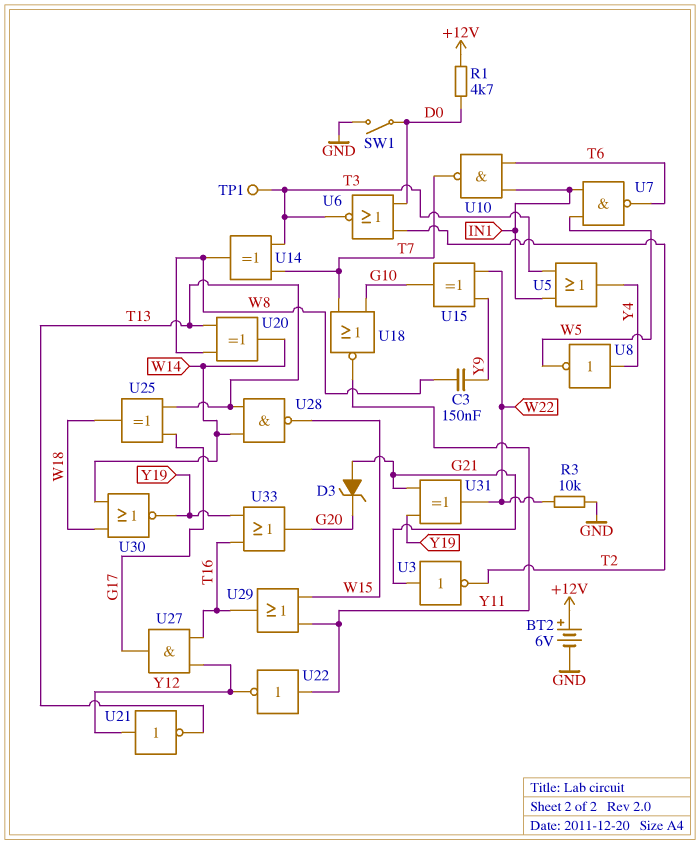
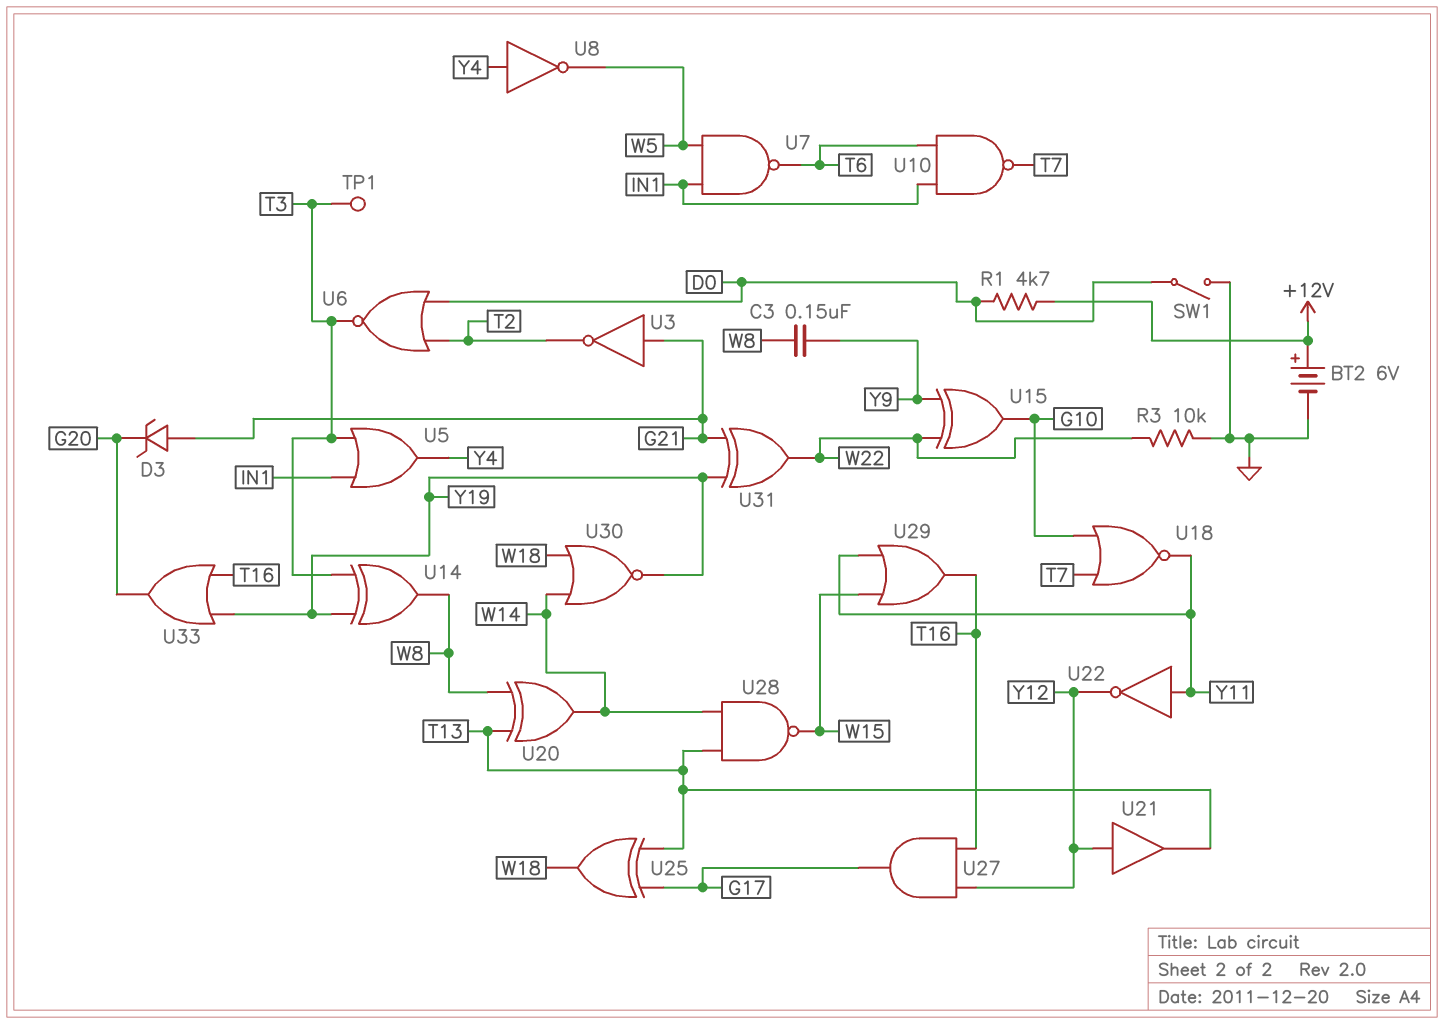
U14: XOR (in T3, in T7, out W8) -> XOR (in T3, in Y19, out W8)
U21: NOT (in Y12, out T13) -> buffer (in Y12, out T13)

